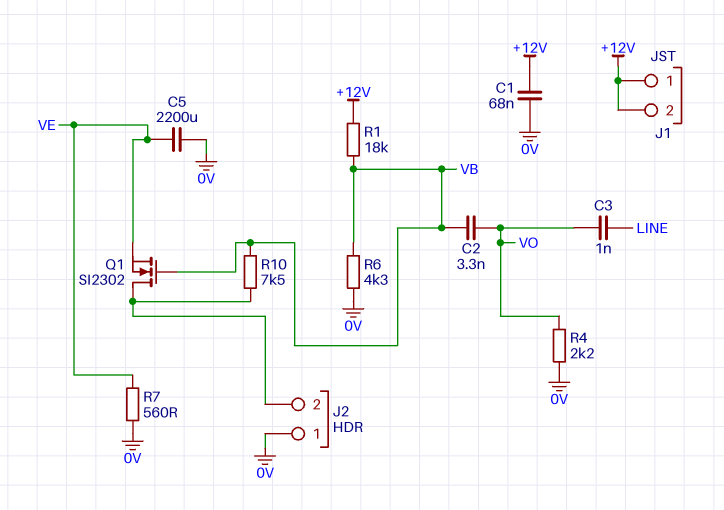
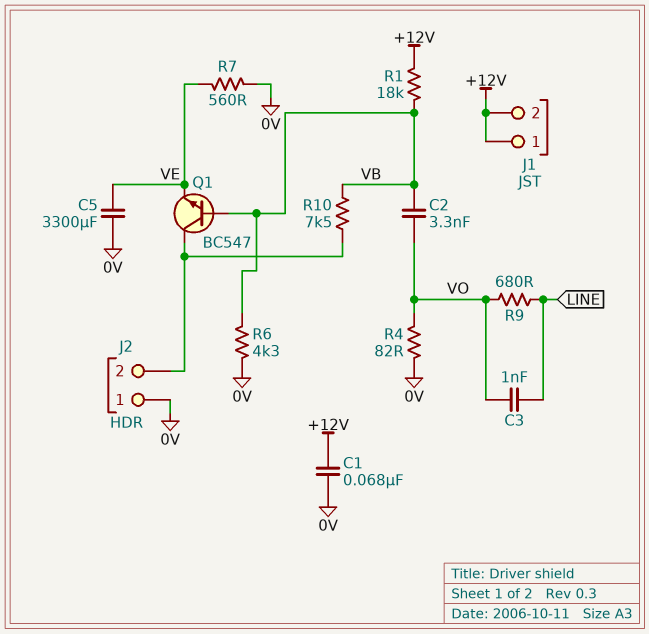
C5: 2200uF (0V, VE) -> 3300uF (0V, VE)
Q1: NMOS SI2302 (G VB, D J2/2, S VE) -> NPN BC547 (B VB, C J2/2, E VE)
R4: 2.2k (0V, VO) -> 82 (0V, VO)
R9: none -> 680 (LINE, VO)

